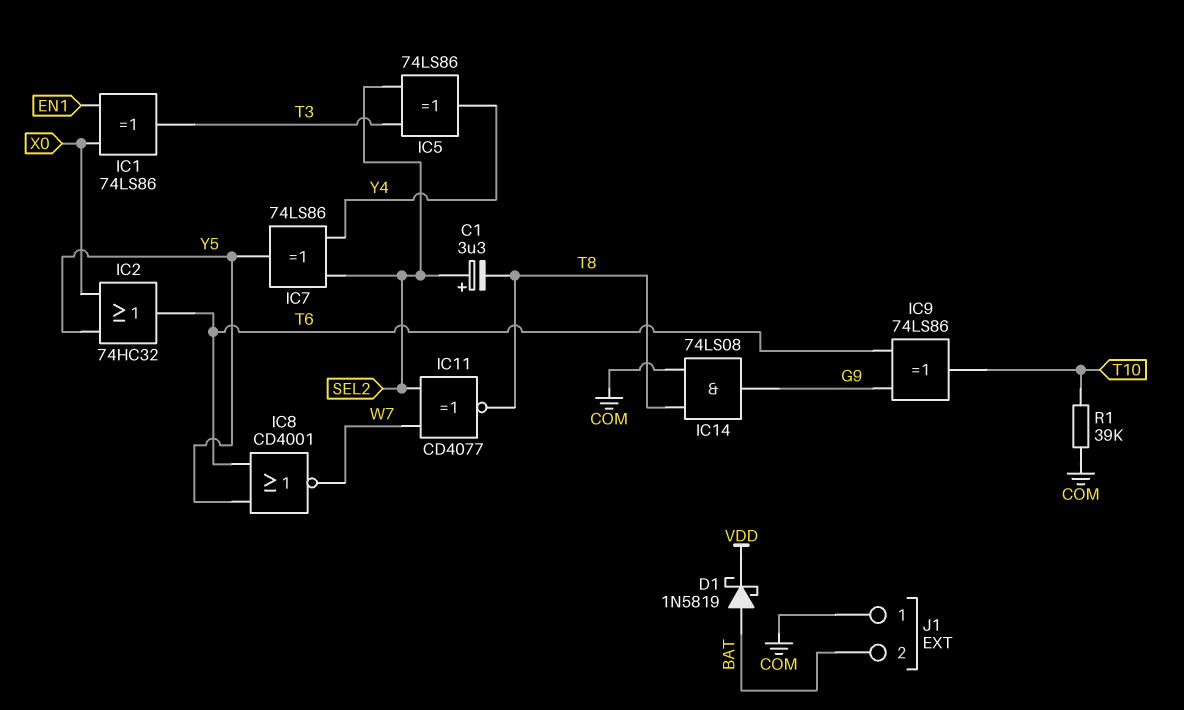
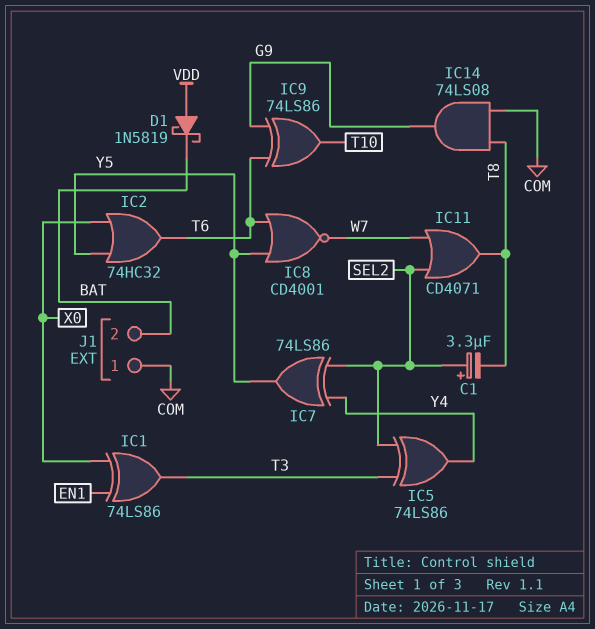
D1: schottky 1N5819 (A BAT, K VDD) -> schottky 1N5819 (A VDD, K BAT)
IC11: XNOR CD4077 (in SEL2, in W7, out T8) -> OR CD4071 (in SEL2, in W7, out T8)
R1: 39k (COM, T10) -> none

